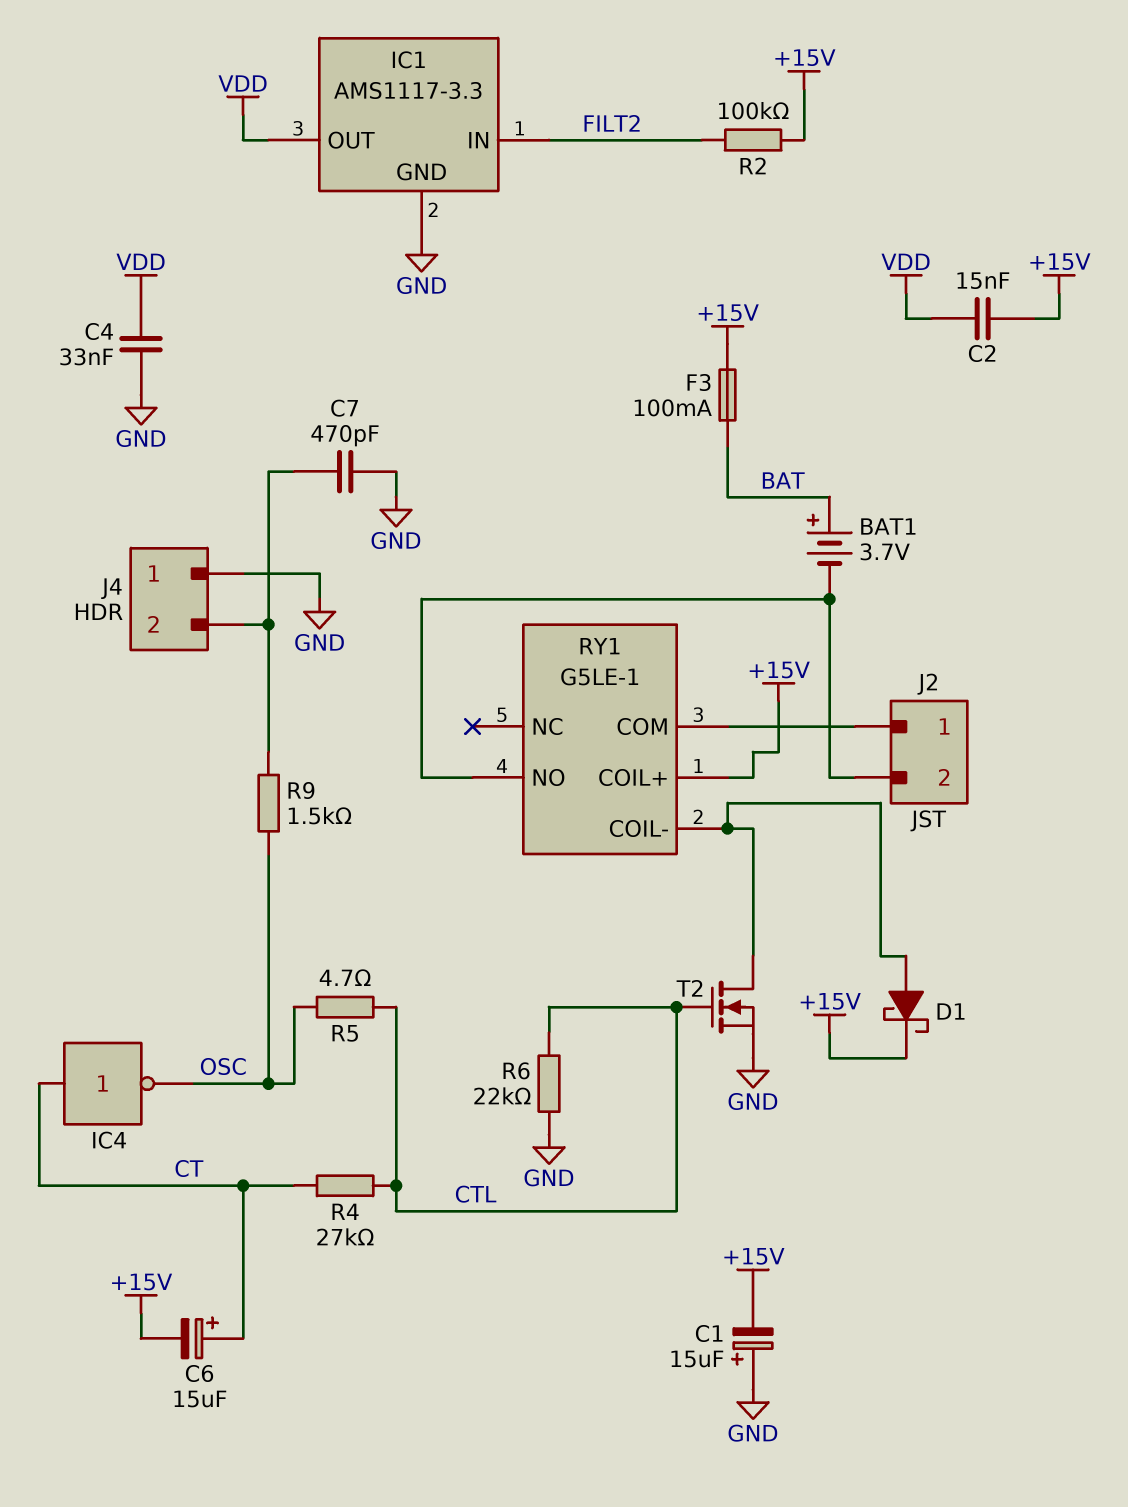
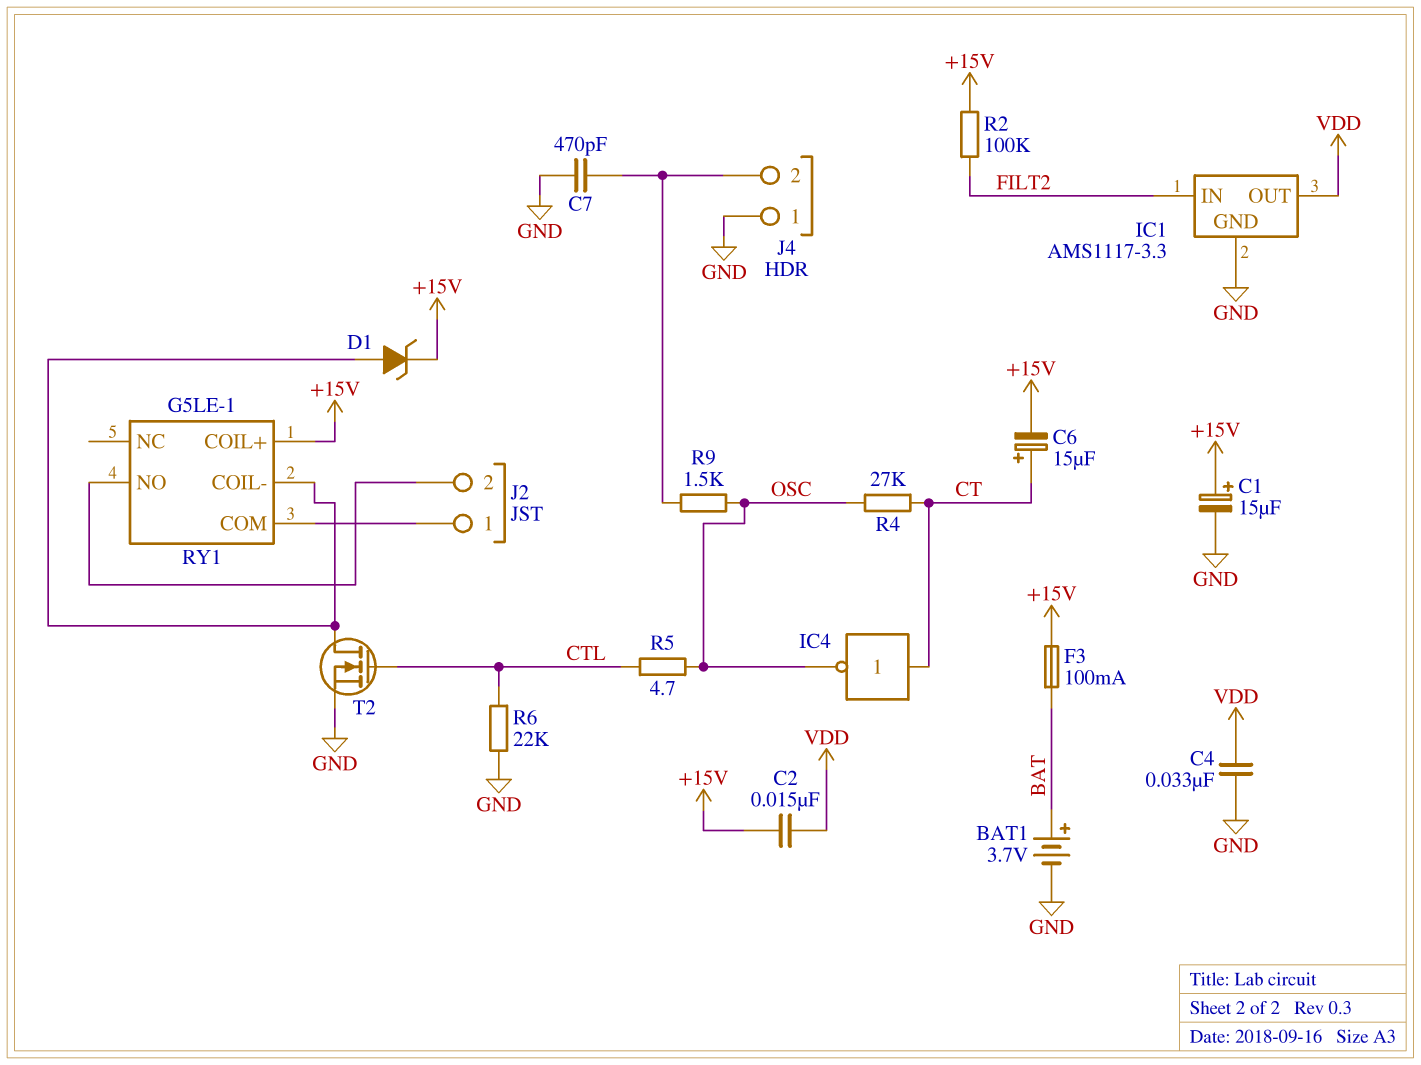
BAT1: 3.7V (plus BAT, minus J2/2) -> 3.7V (plus BAT, minus GND)
C1: 15uF (plus GND, minus +15V) -> 15uF (plus +15V, minus GND)
D1: schottky (A RY1/COIL-, K +15V) -> zener (A RY1/COIL-, K +15V)
R4: 27k (CT, CTL) -> 27k (CT, OSC)

